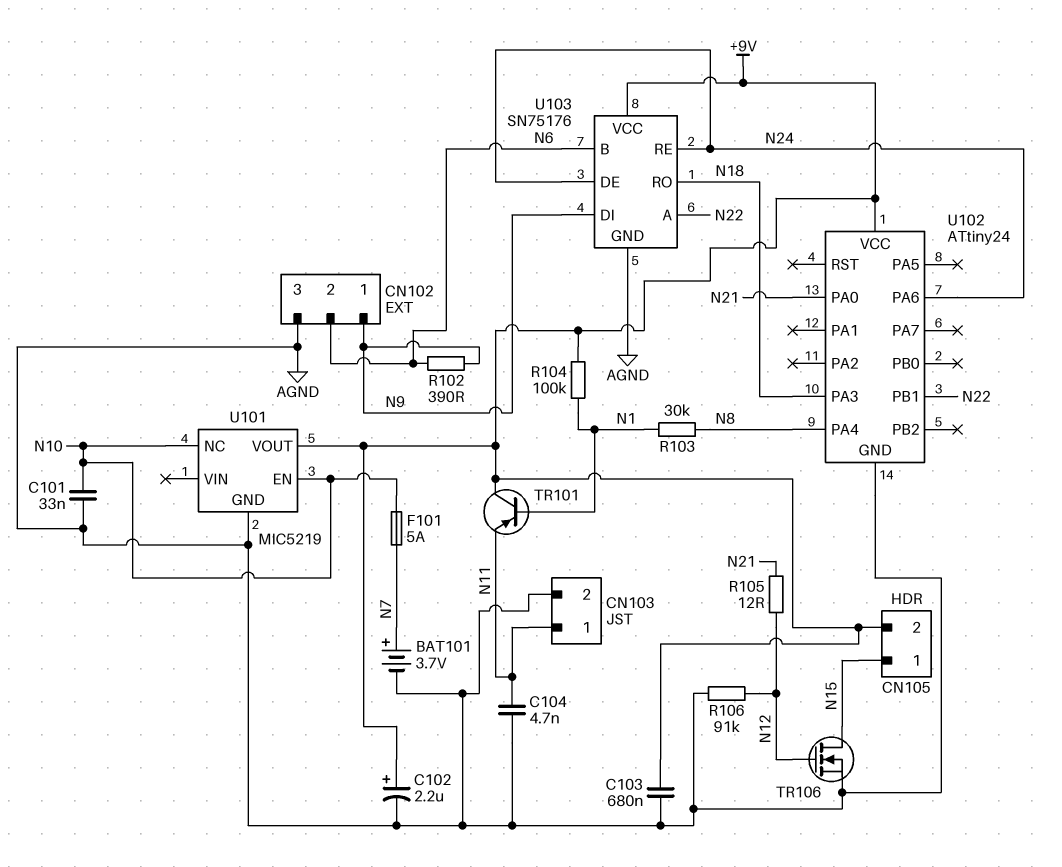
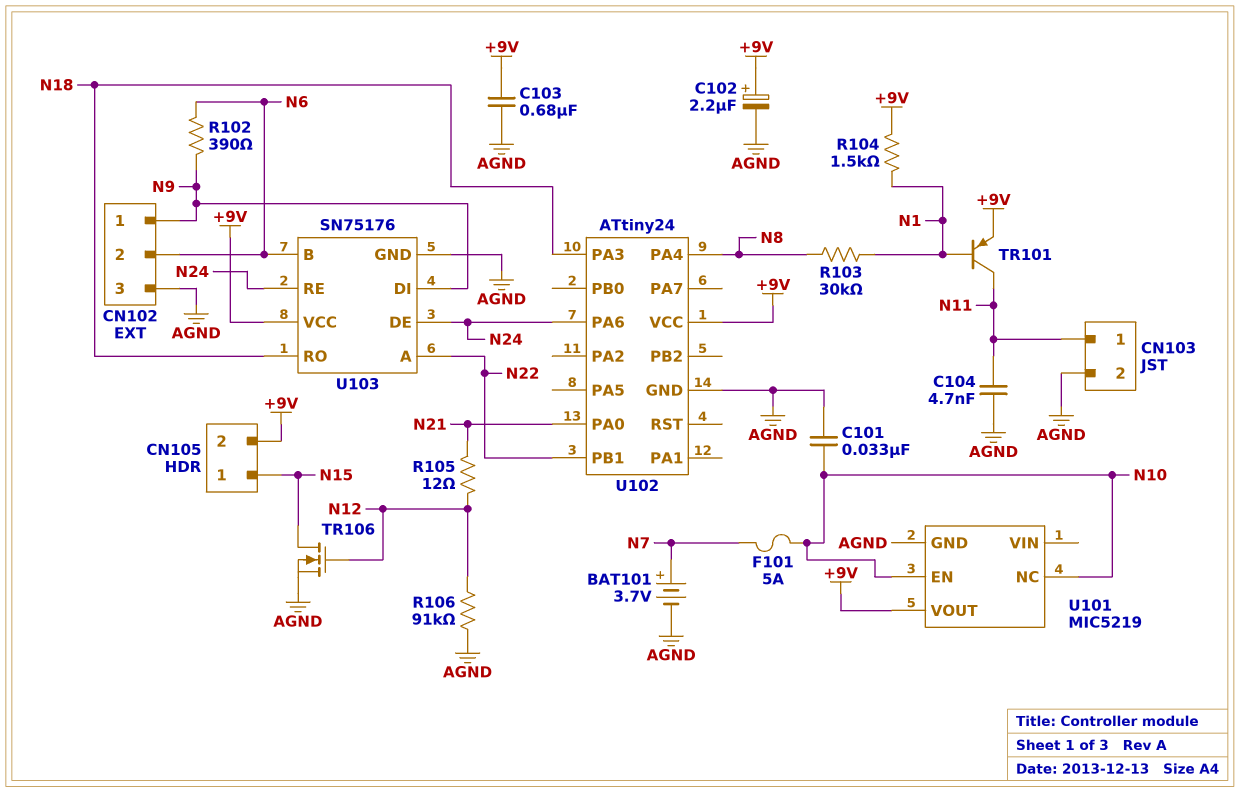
R104: 100k (+9V, N1) -> 1.5k (+9V, N1)
TR101: PNP (B N1, C +9V, E N11) -> PNP (B N1, C N11, E +9V)

